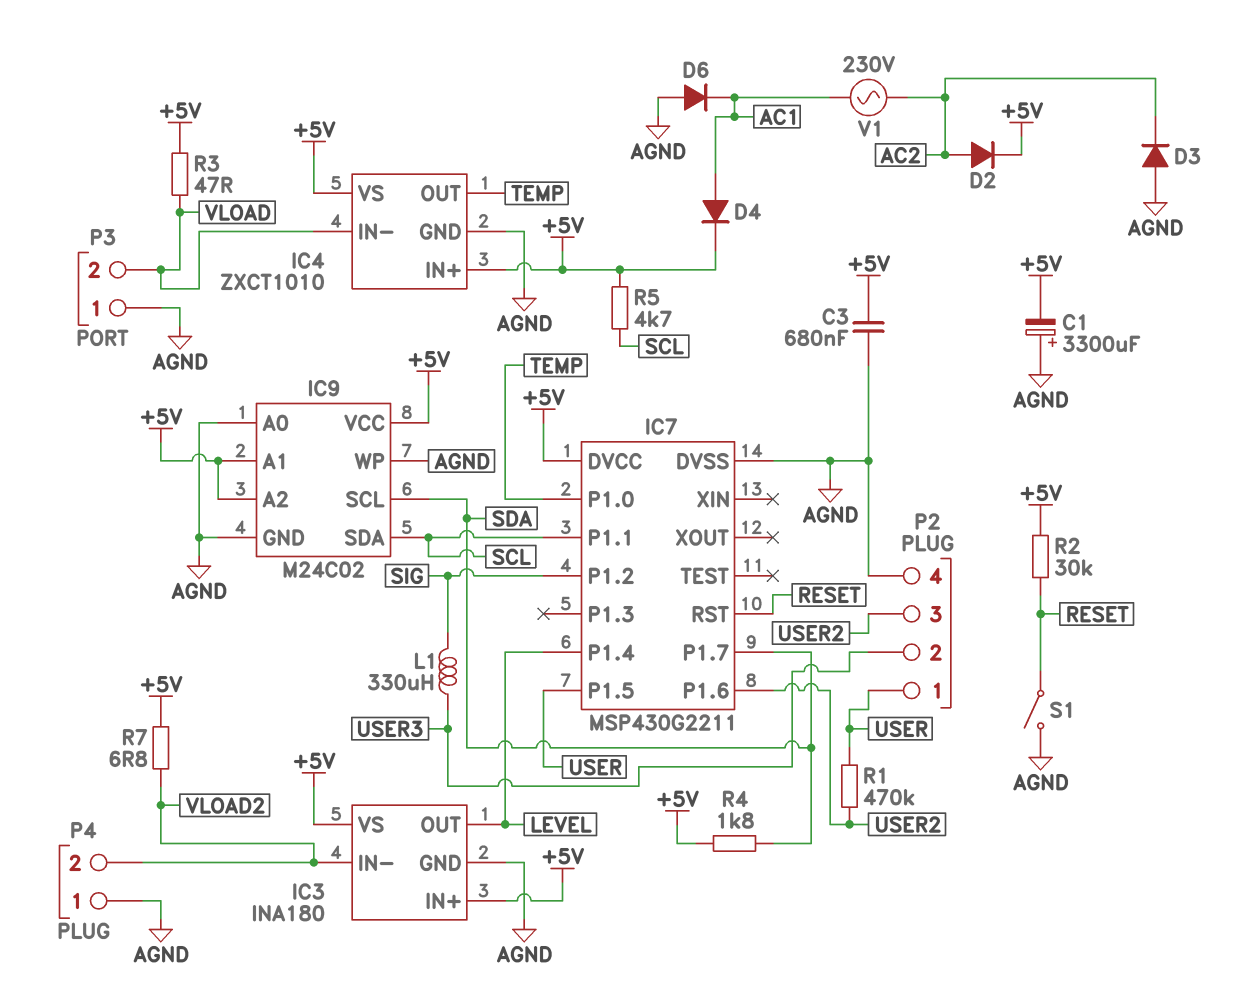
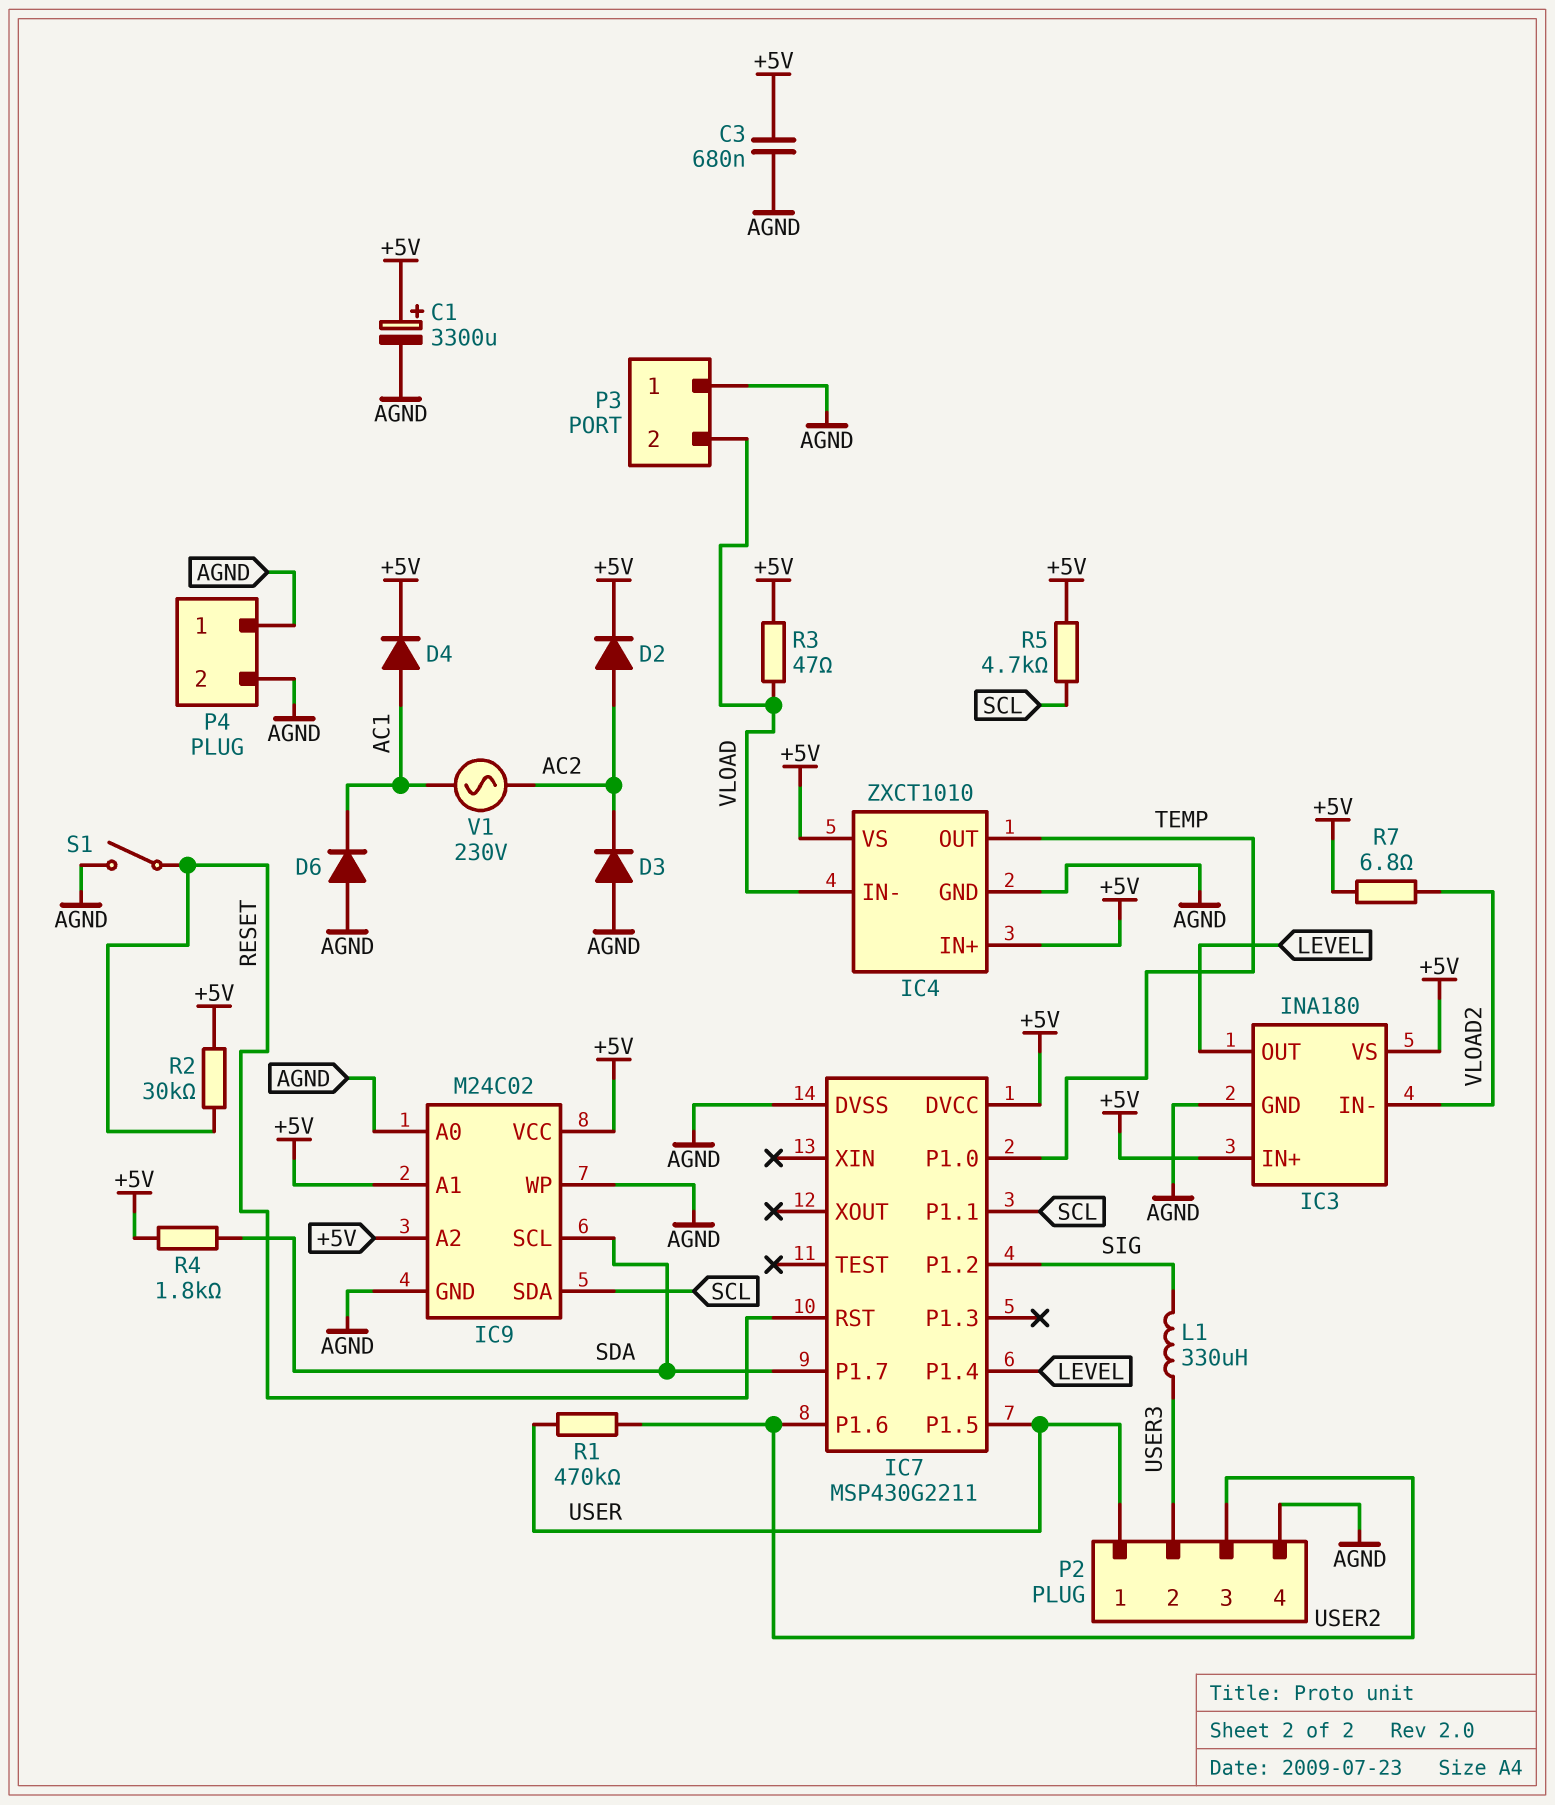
C1: 3300uF (plus AGND, minus +5V) -> 3300uF (plus +5V, minus AGND)
P4 pin 2: VLOAD2 -> AGND

